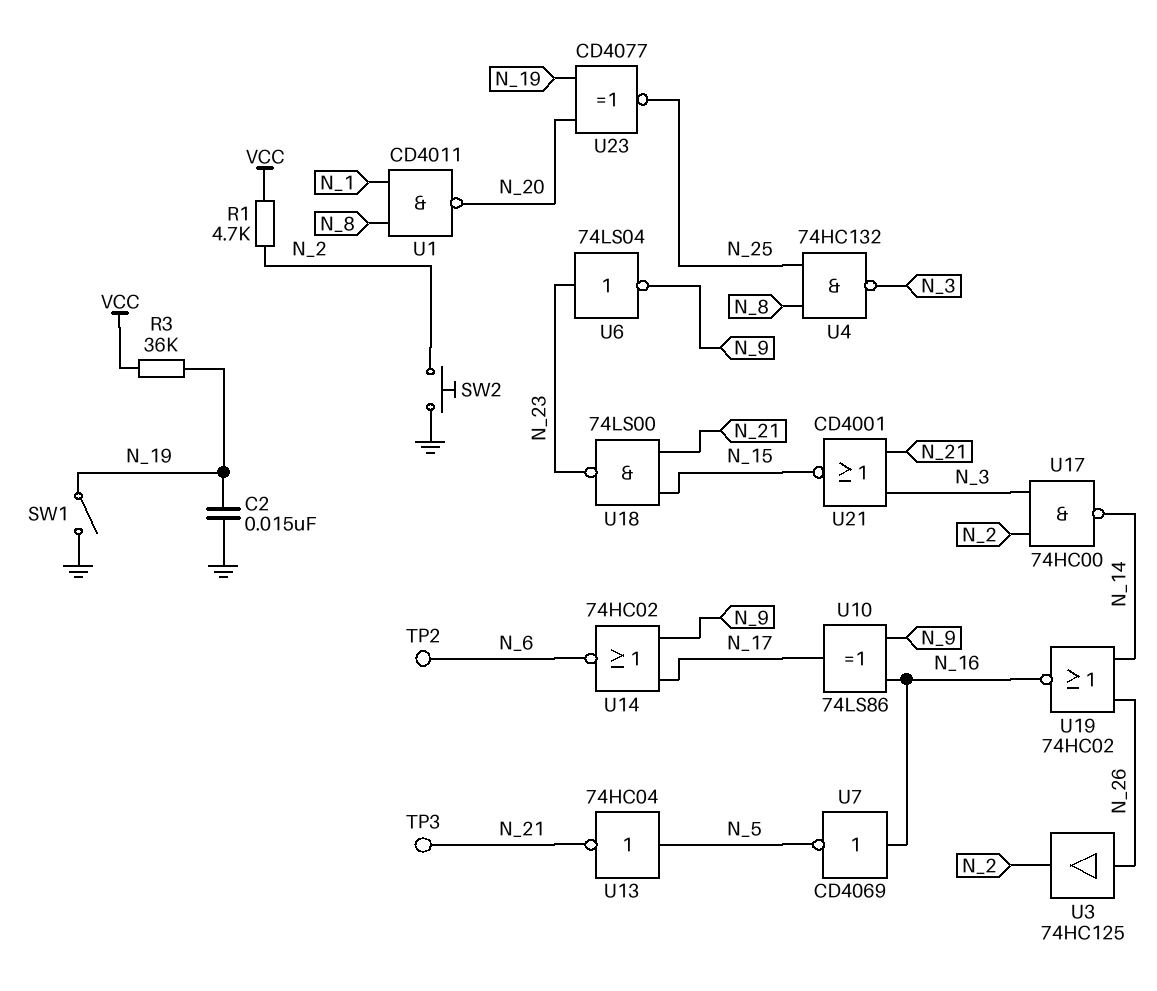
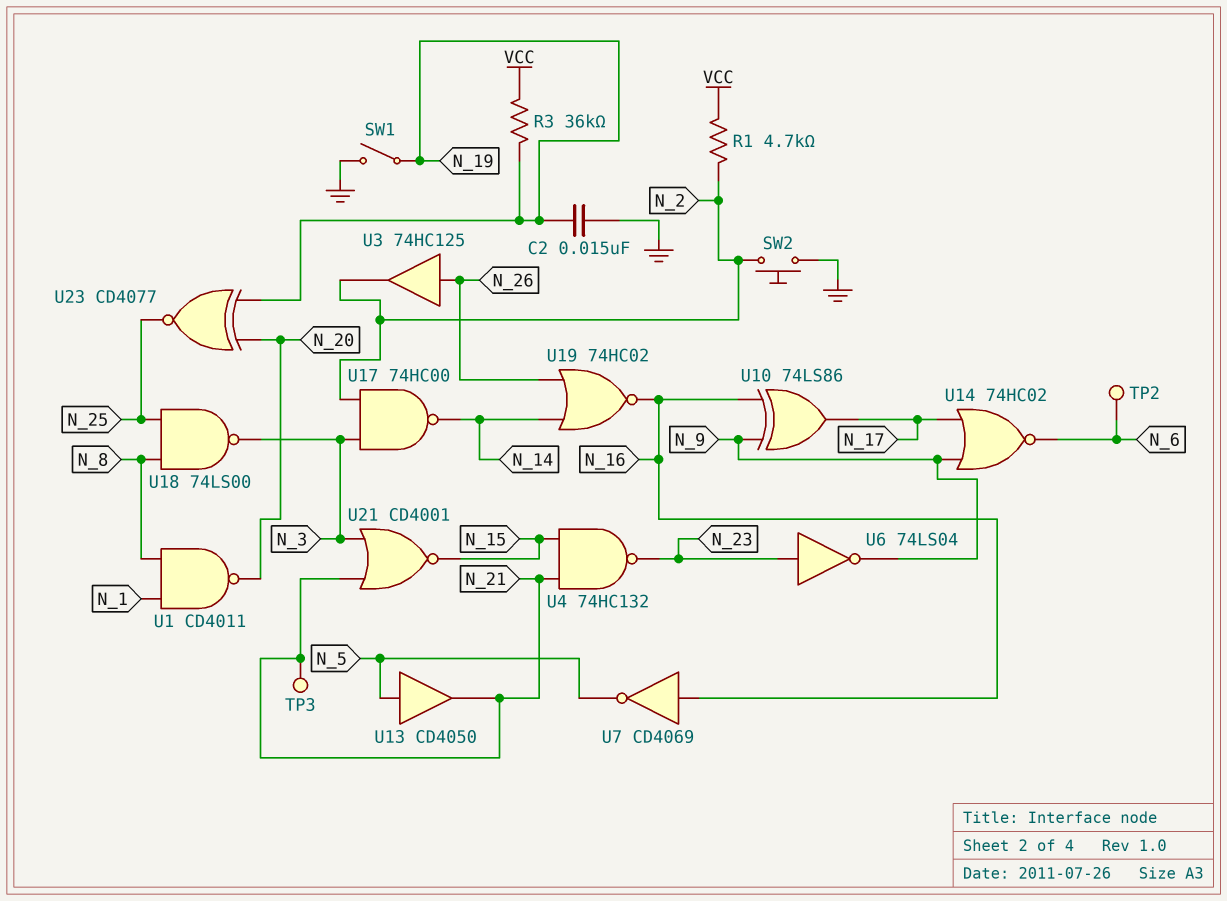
U4: NAND 74HC132 (in N_8, in N_25, out N_3) -> NAND 74HC132 (in N_15, in N_21, out N_23)
U13: NOT 74HC04 (in N_5, out N_21) -> buffer CD4050 (in N_5, out N_21)
U18: NAND 74LS00 (in N_15, in N_21, out N_23) -> NAND 74LS00 (in N_8, in N_25, out N_3)

